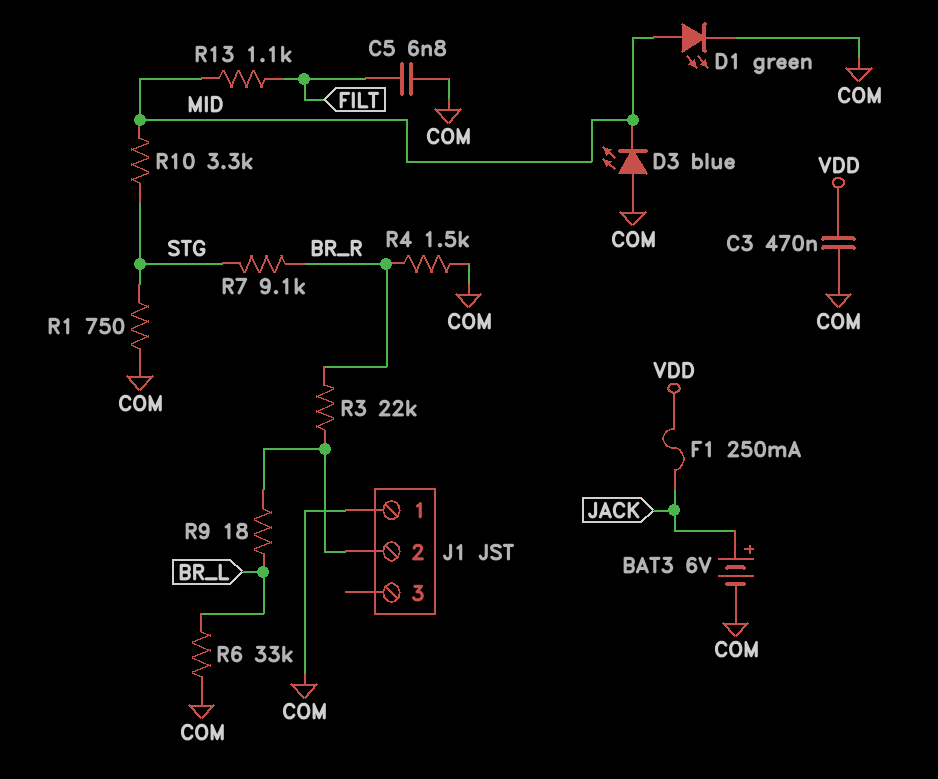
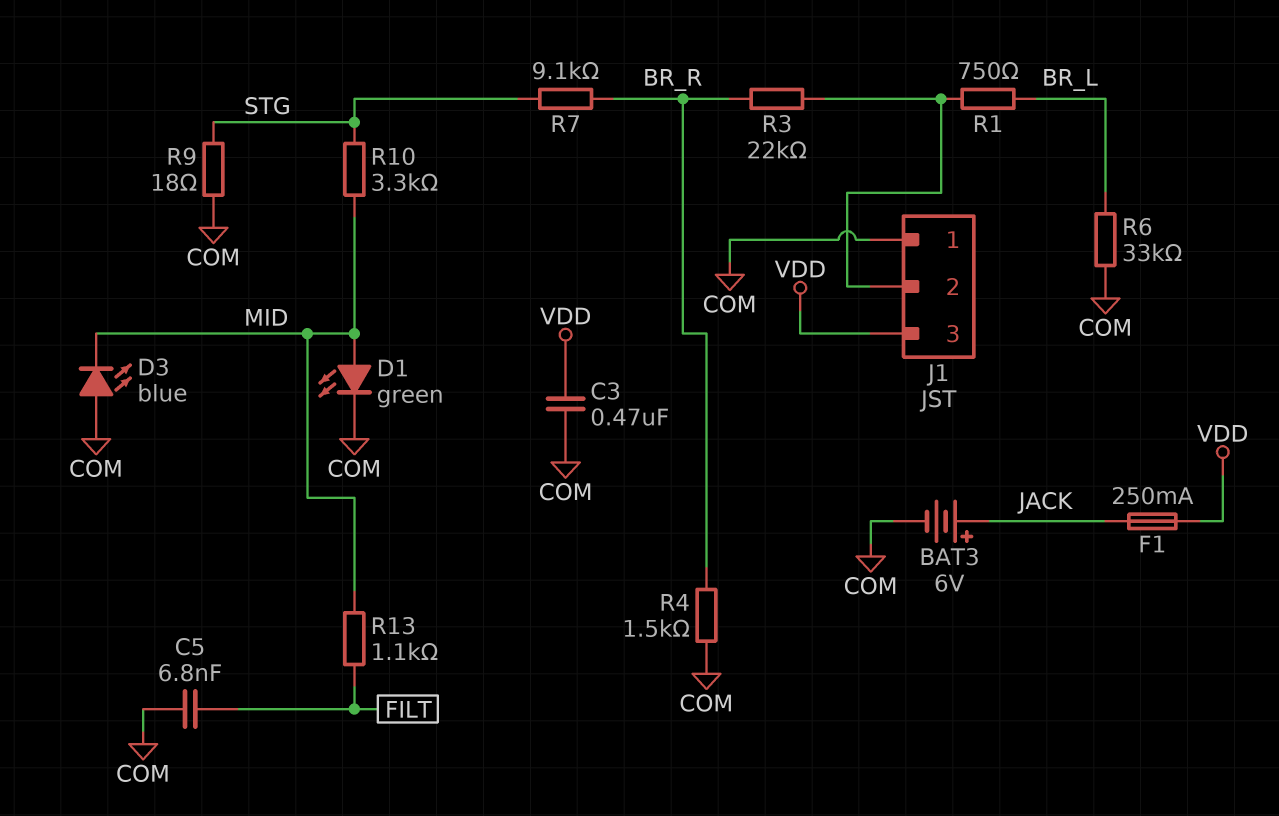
J1 pin 3: none -> VDD
R1: 750 (COM, STG) -> 750 (BR_L, J1/2)
R9: 18 (BR_L, J1/2) -> 18 (COM, STG)

